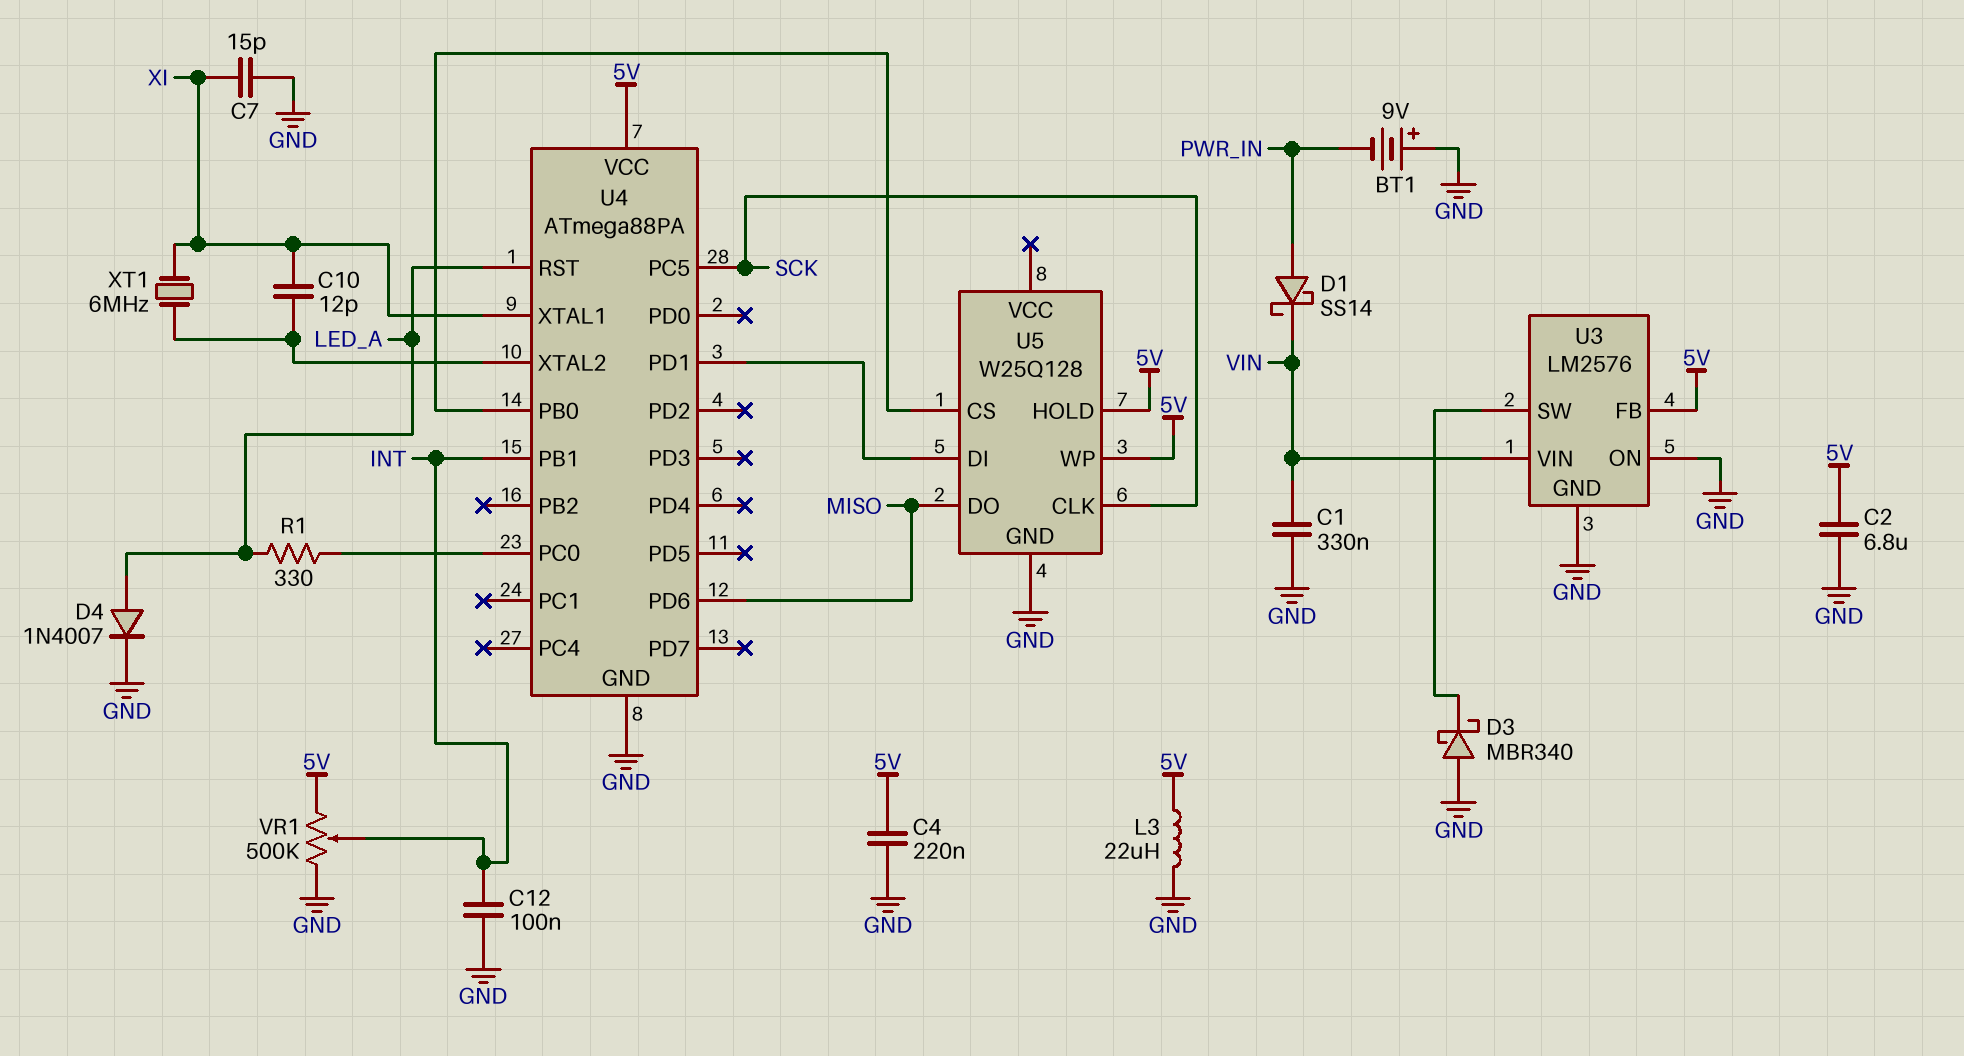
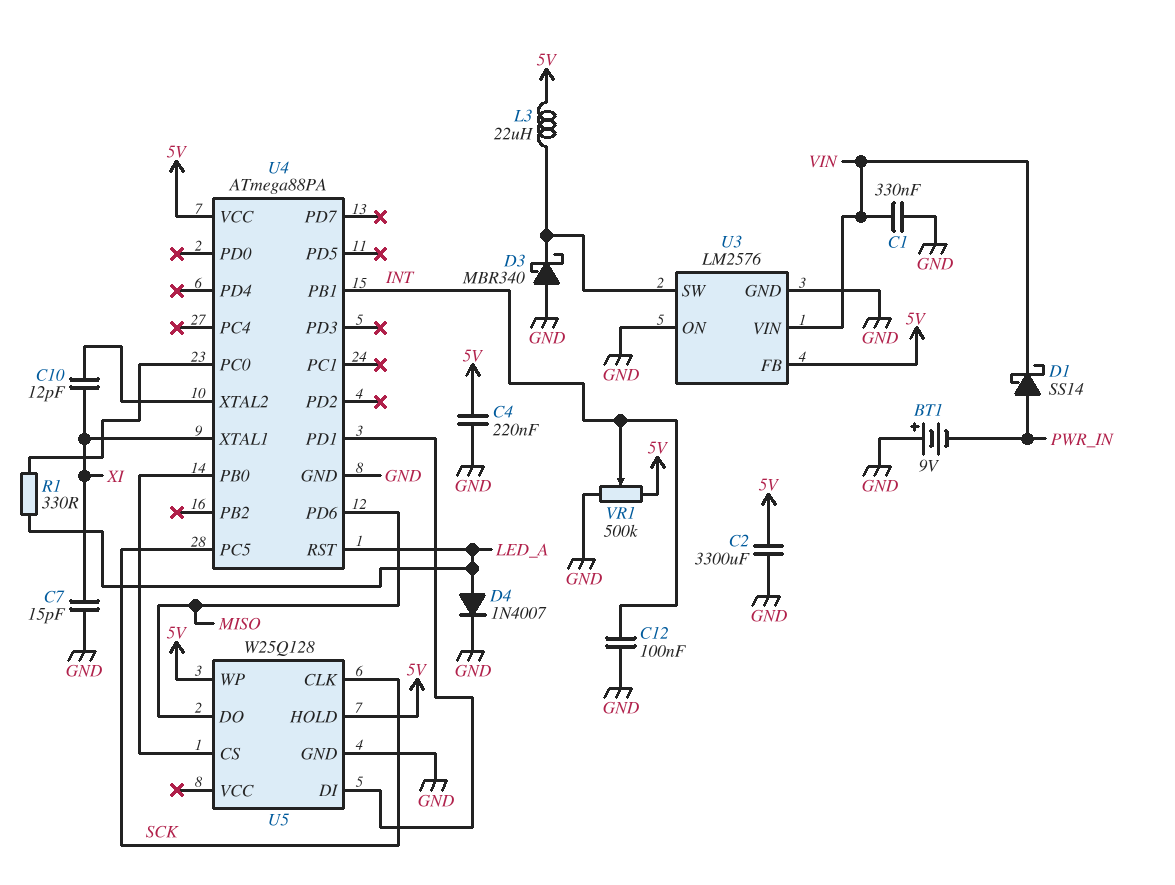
C2: 6.8uF (5V, GND) -> 3300uF (5V, GND)
L3: 22uH (5V, GND) -> 22uH (5V, U3/SW)
XT1: 6MHz (U4/XTAL2, XI) -> none

